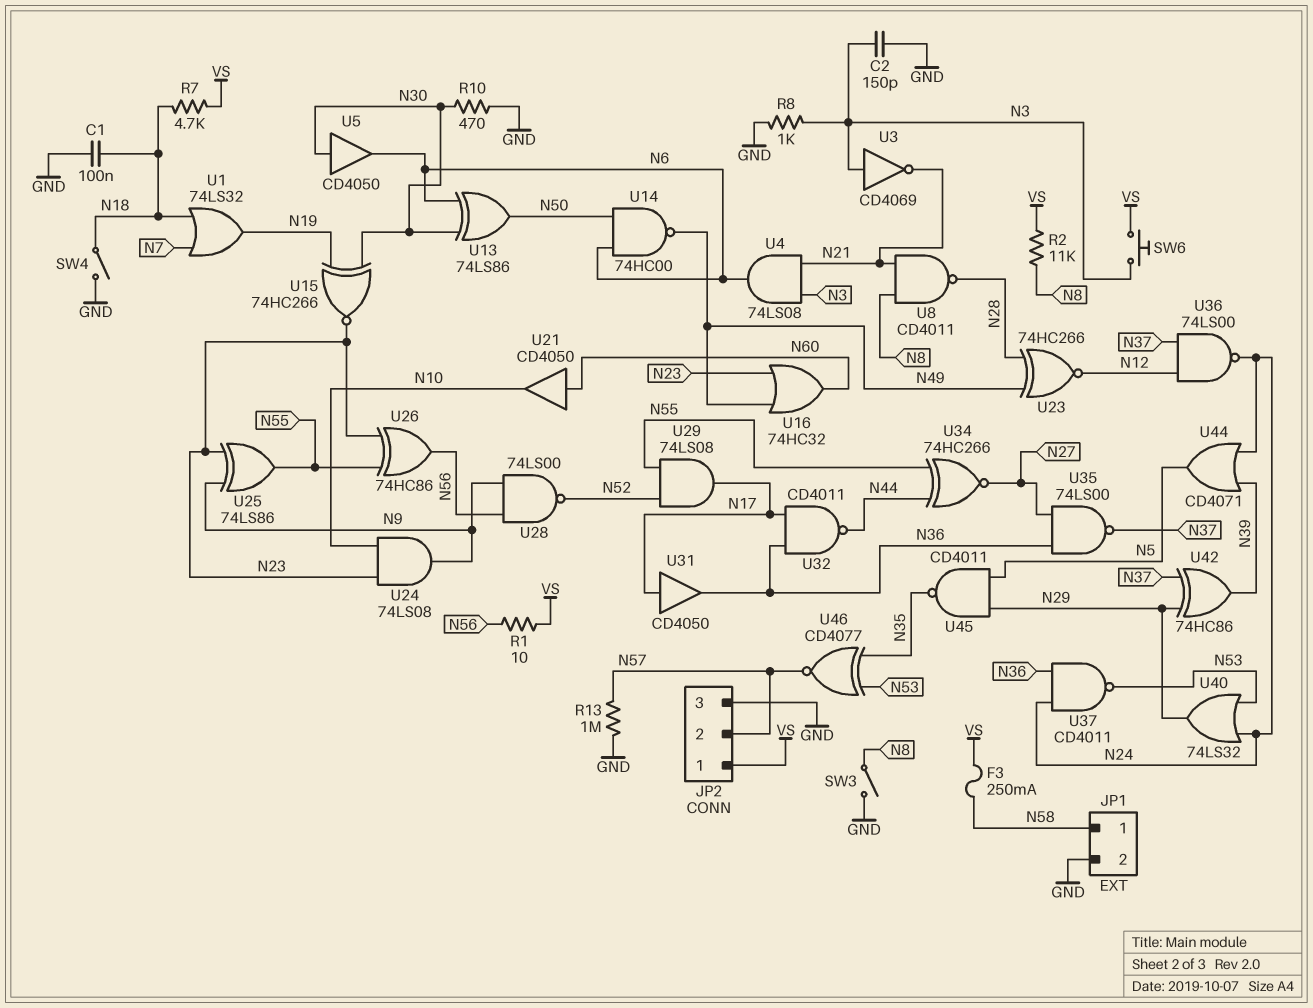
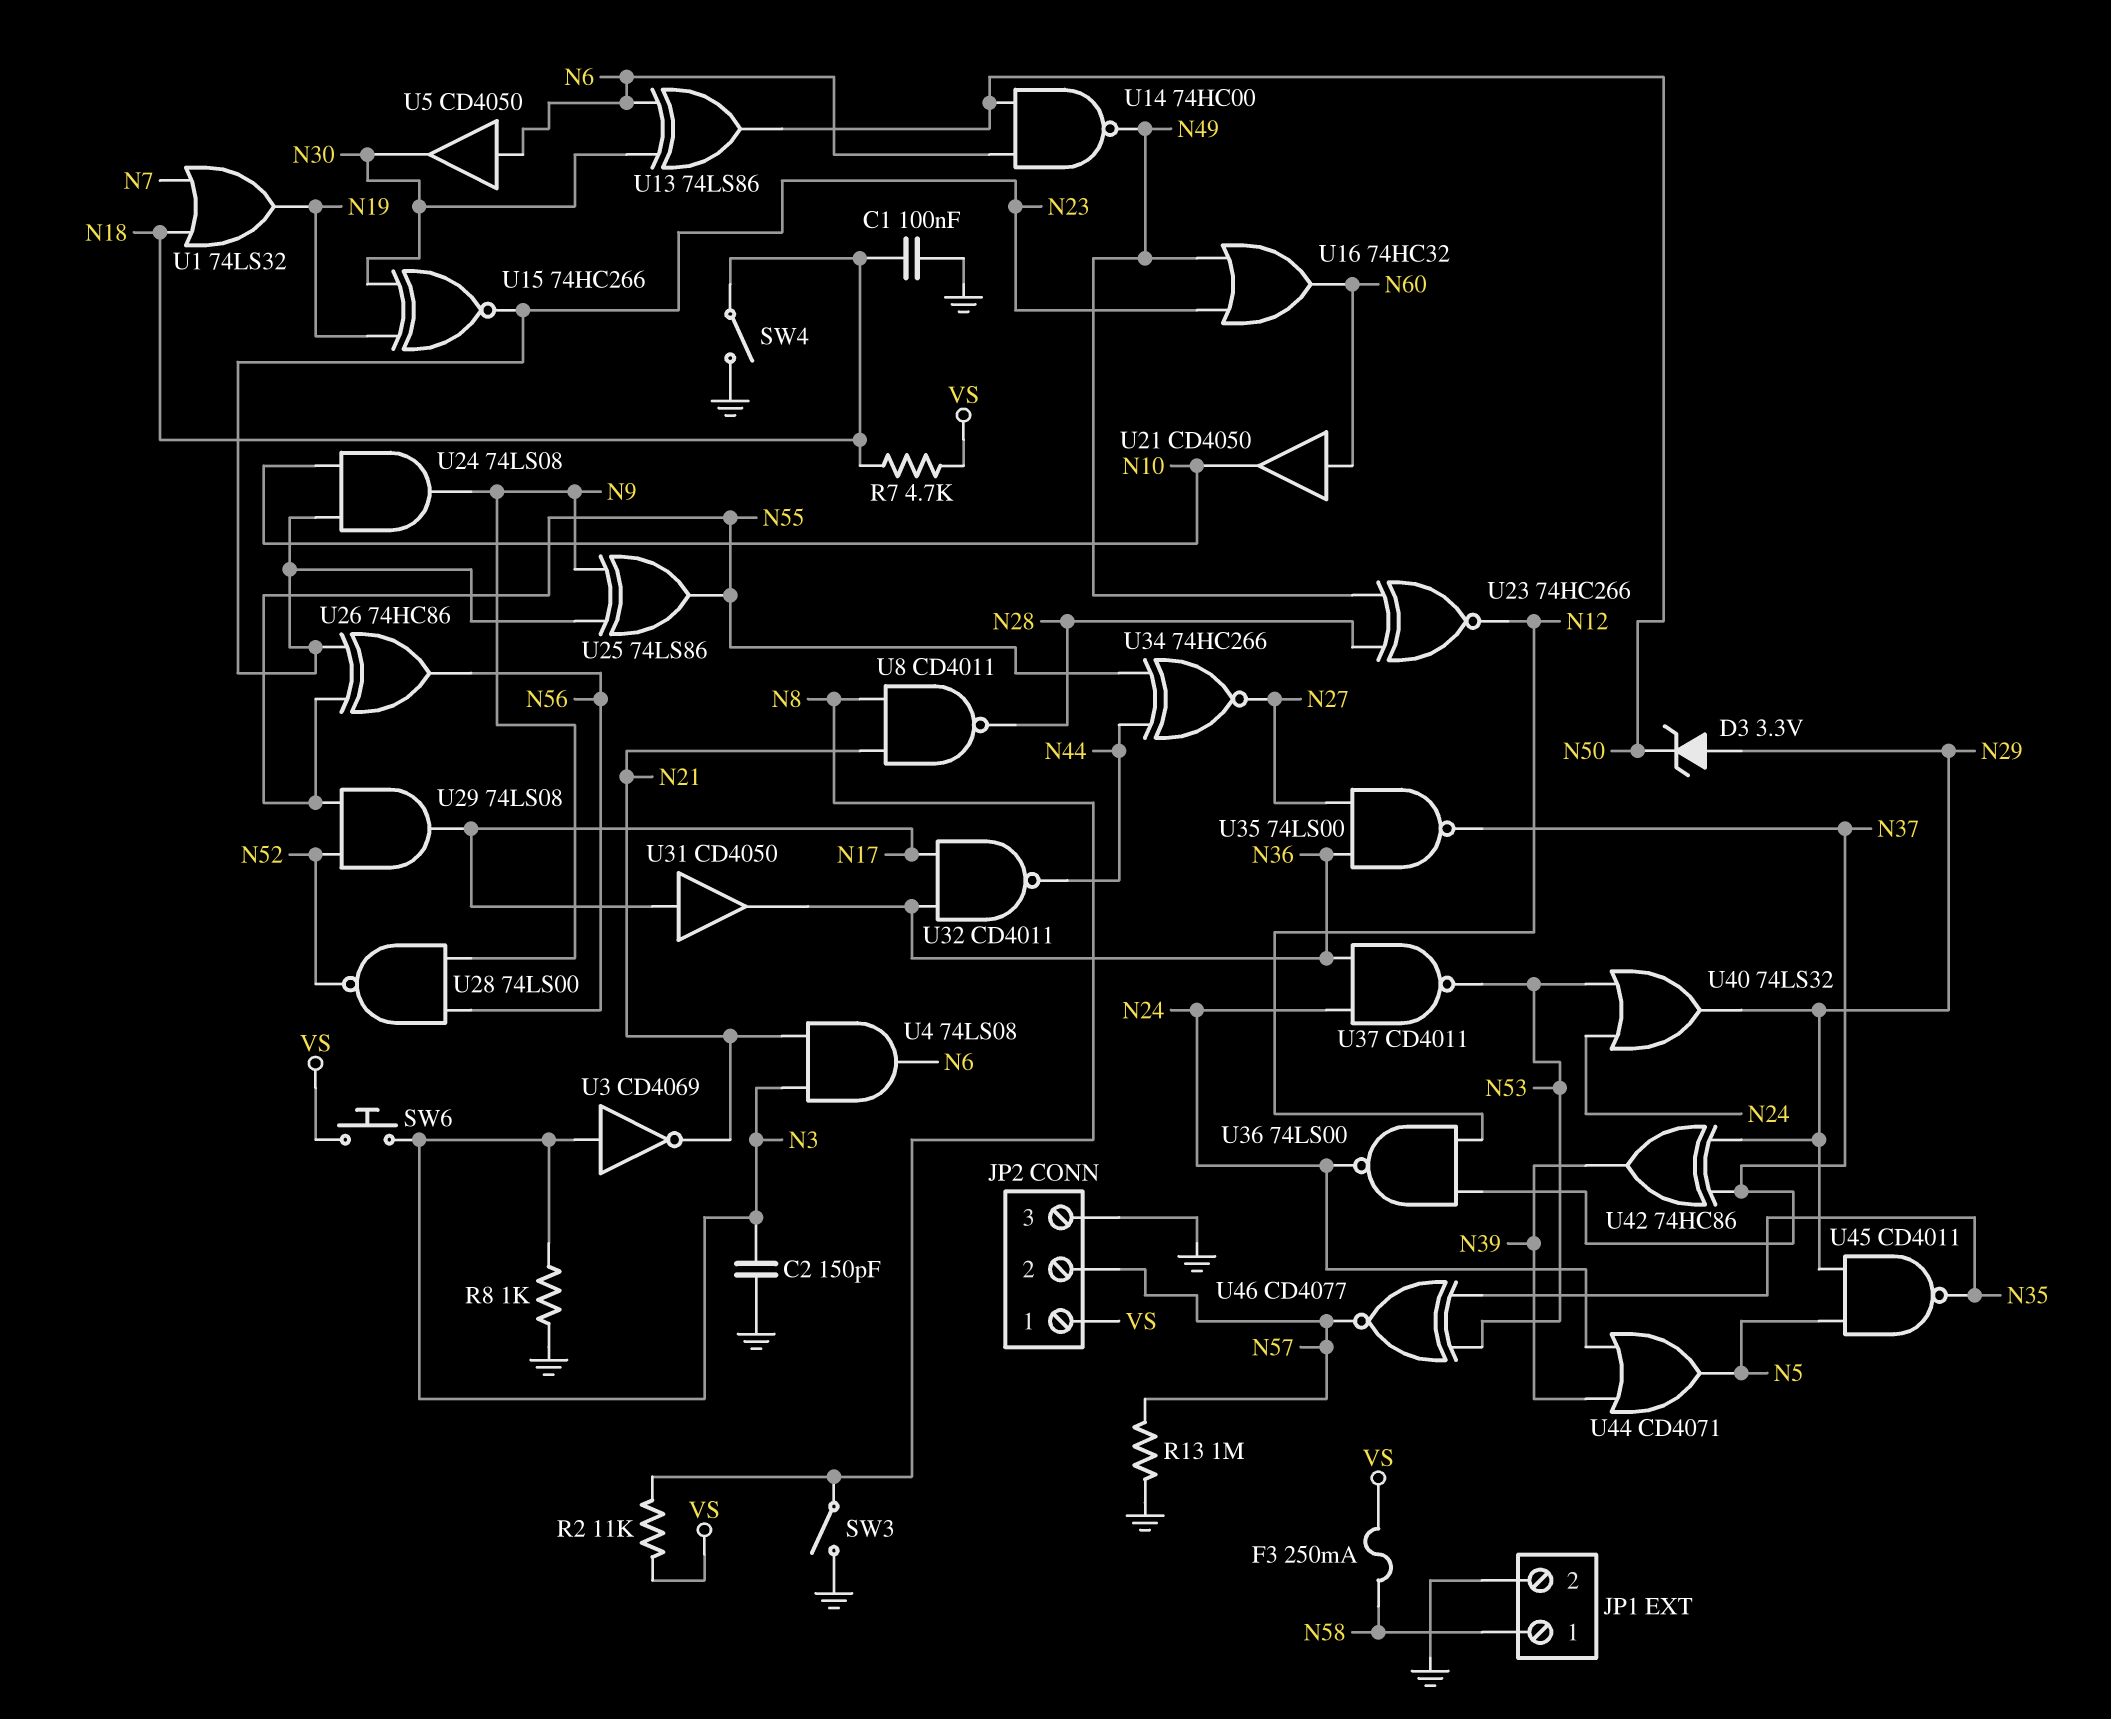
D3: none -> zener 3.3V (A N29, K N50)
R1: 10 (N56, VS) -> none
R10: 470 (GND, N30) -> none
U5: buffer CD4050 (in N30, out N6) -> buffer CD4050 (in N6, out N30)

